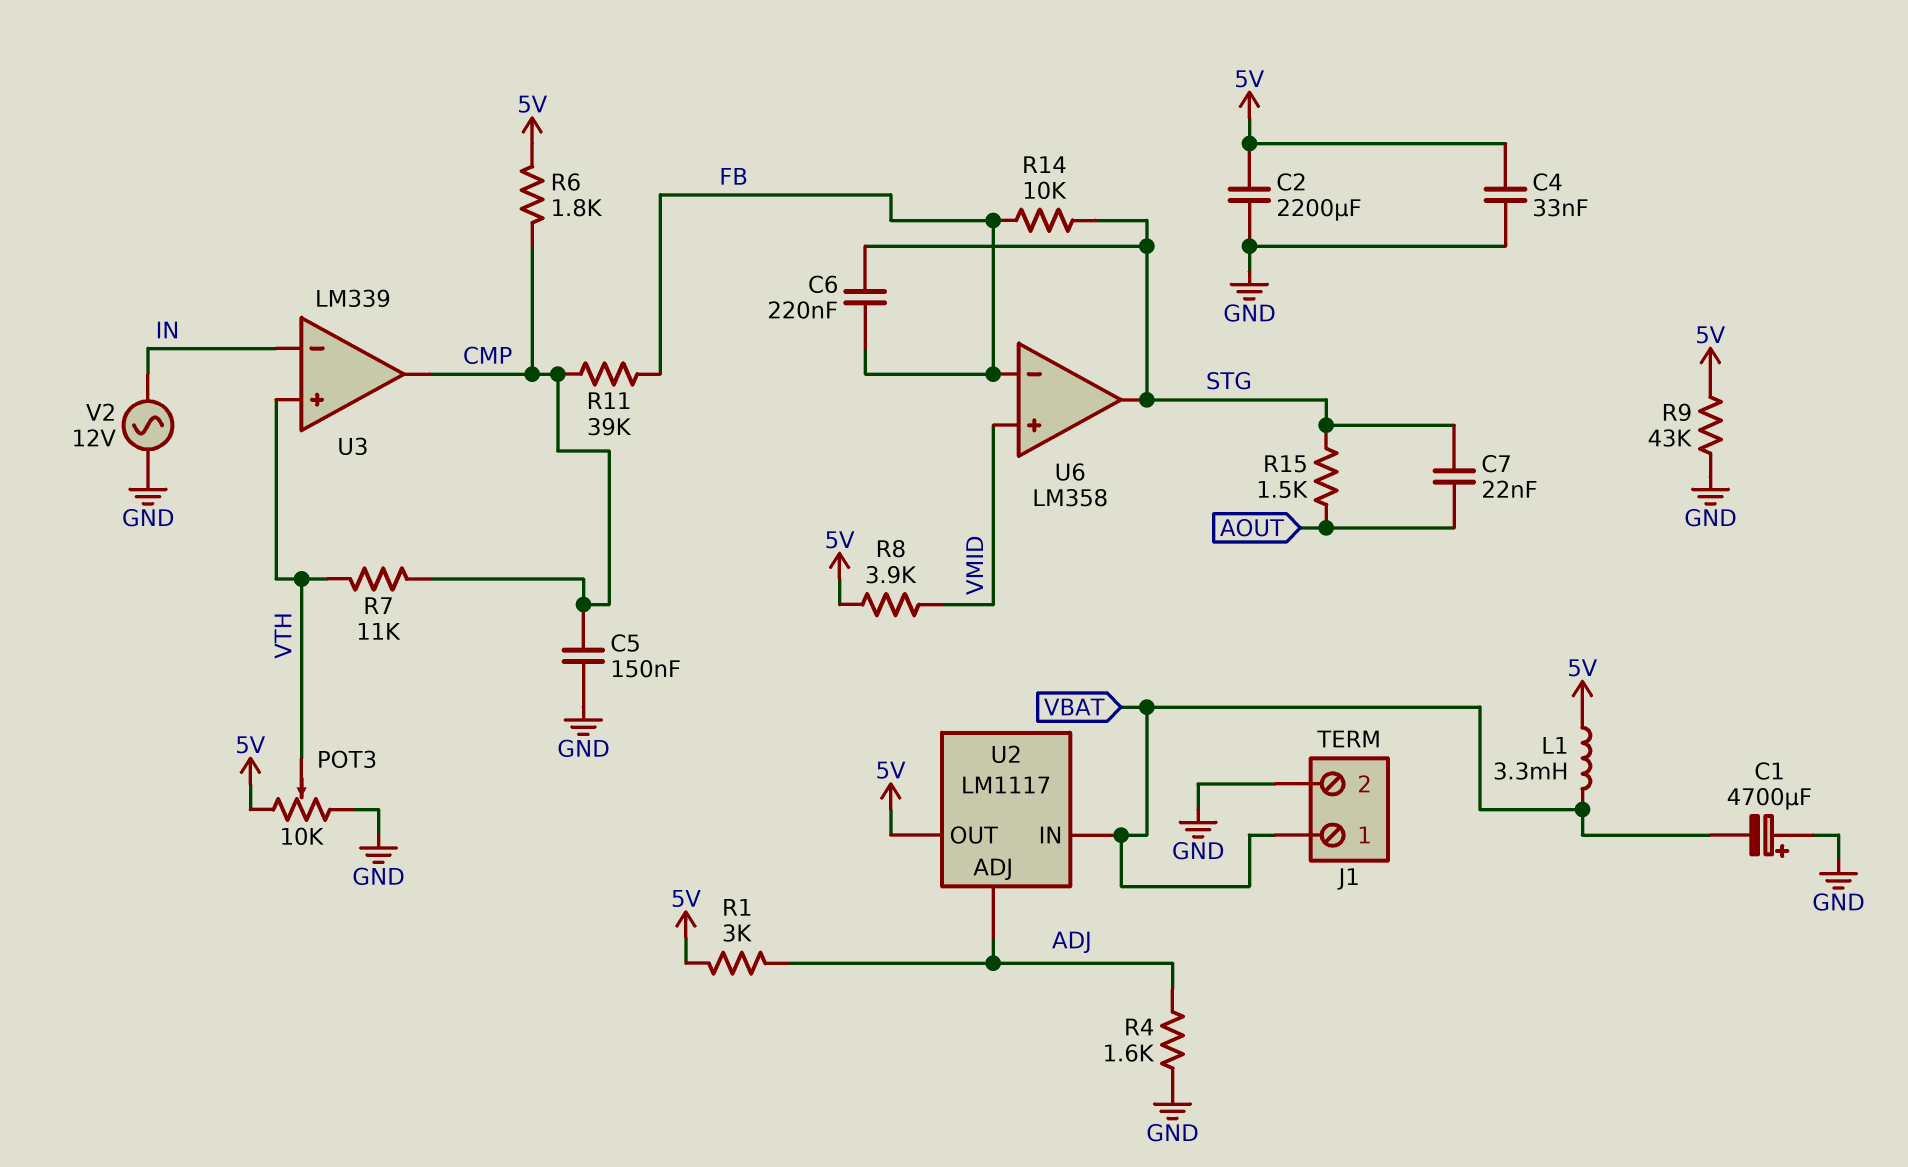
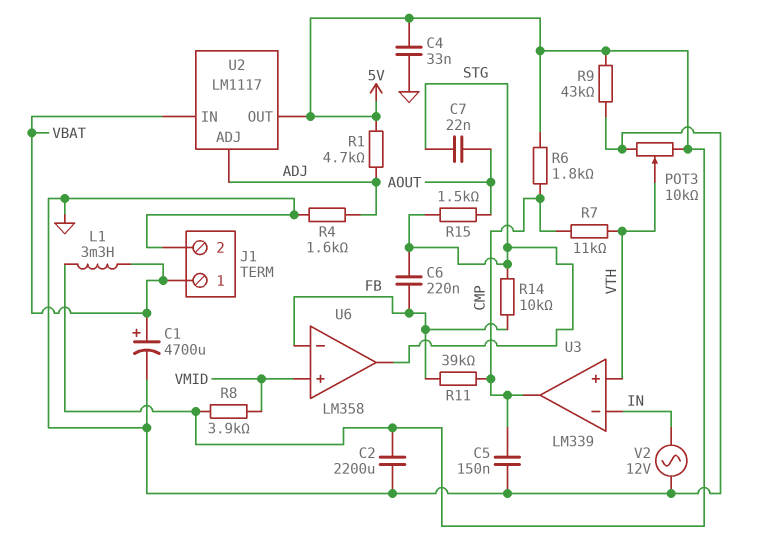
C1: 4700uF (plus GND, minus VBAT) -> 4700uF (plus VBAT, minus GND)
R1: 3k (5V, ADJ) -> 4.7k (5V, ADJ)

